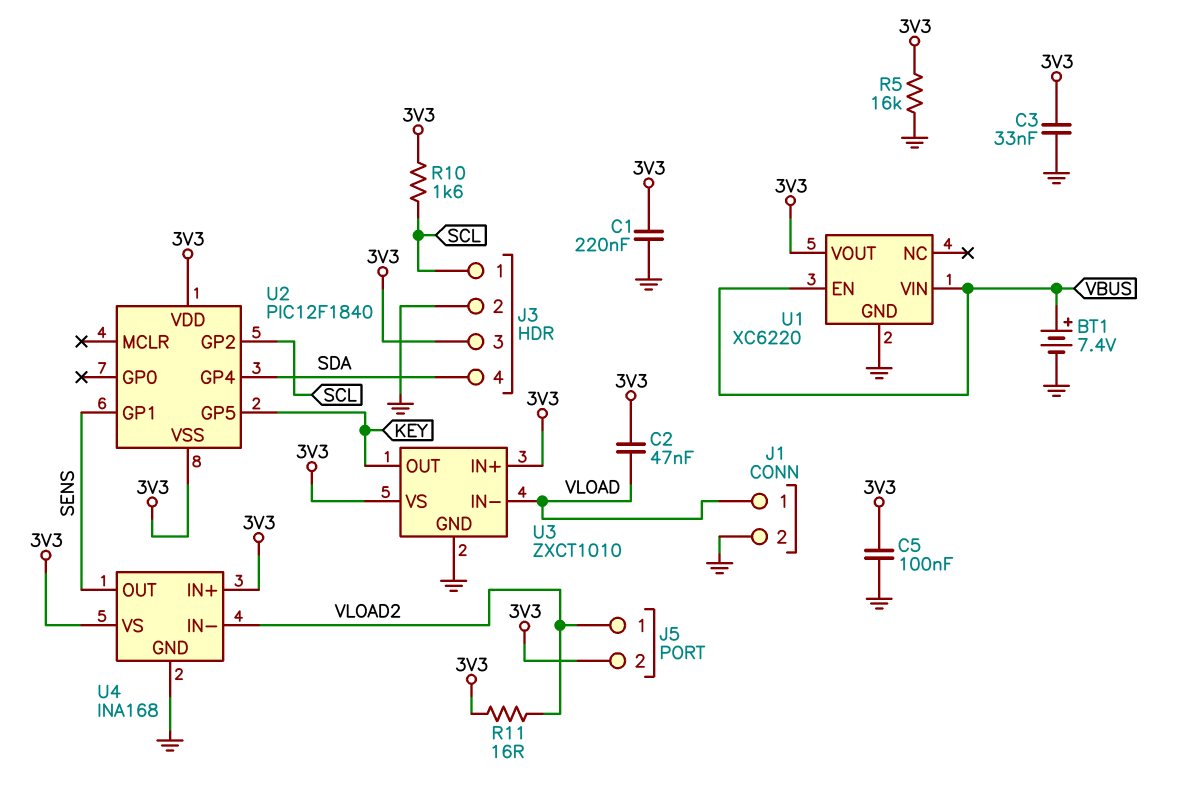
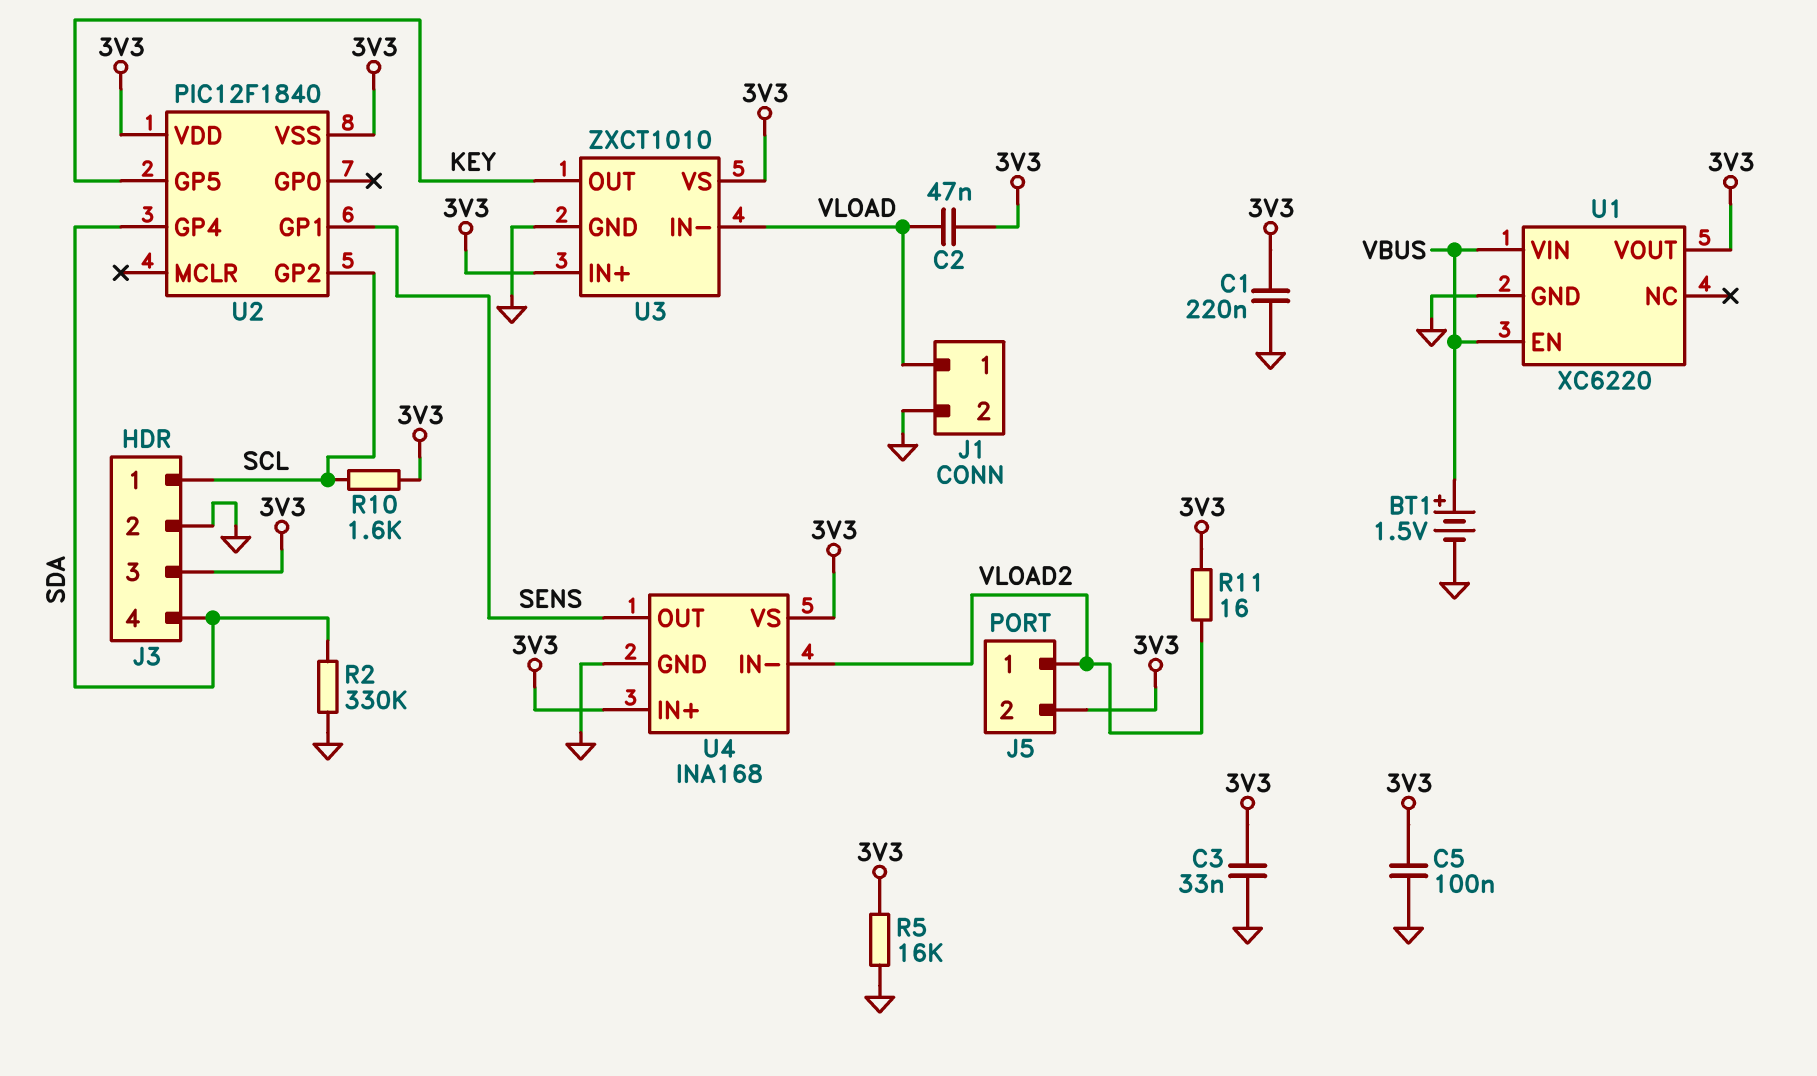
BT1: 7.4V (plus VBUS, minus GND) -> 1.5V (plus VBUS, minus GND)
R2: none -> 330k (GND, SDA)

